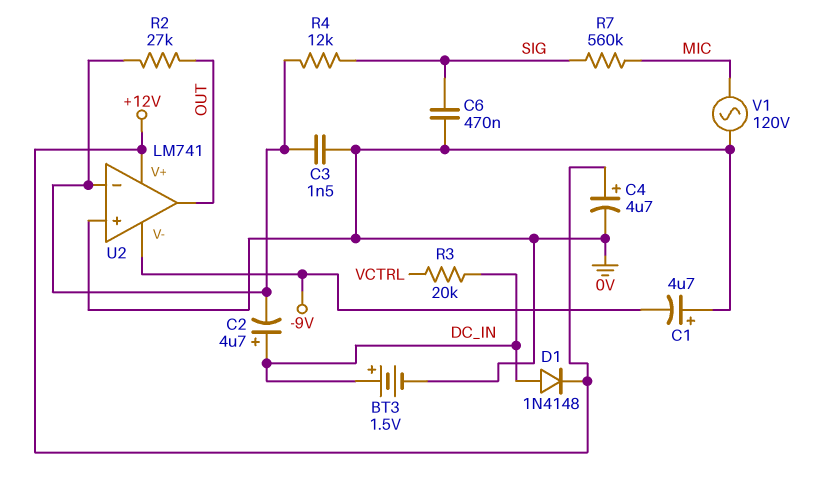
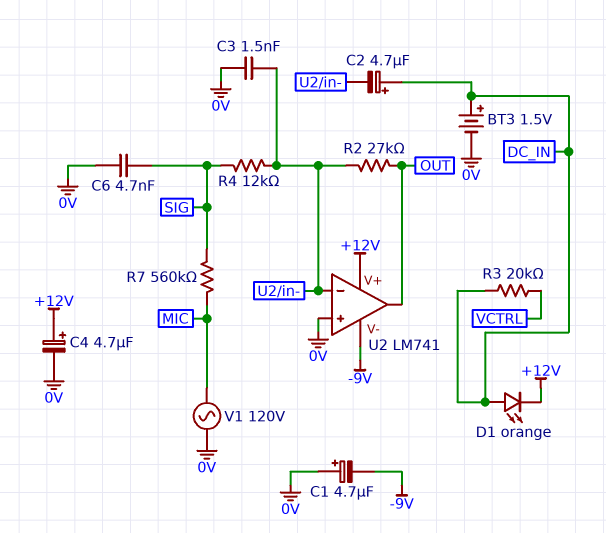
C6: 470nF (0V, SIG) -> 4.7nF (0V, SIG)
D1: diode 1N4148 (A DC_IN, K +12V) -> LED orange (A DC_IN, K +12V)

